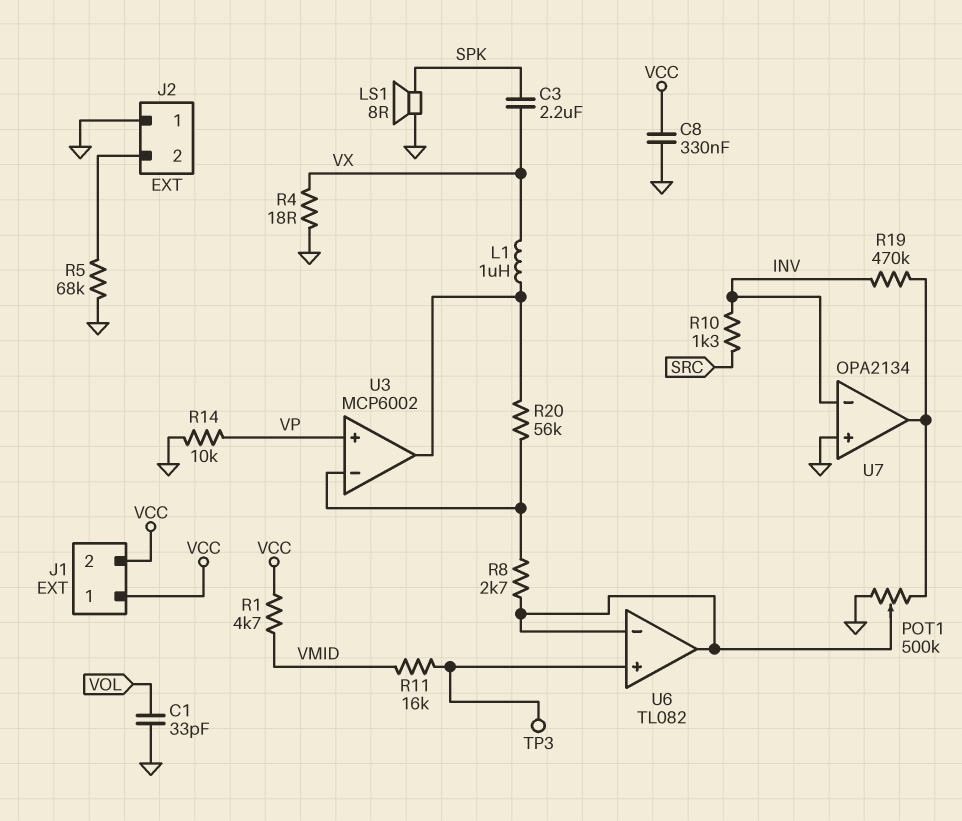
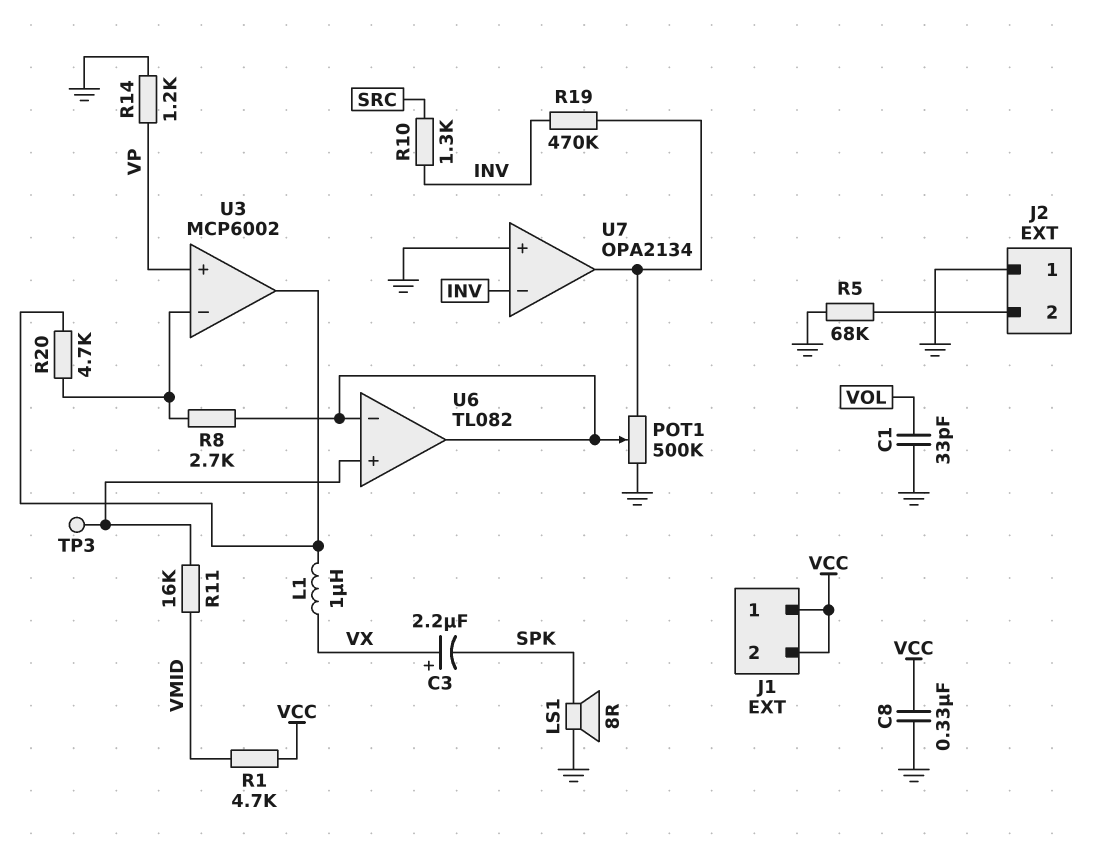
C3: 2.2uF (SPK, VX) -> 2.2uF (plus VX, minus SPK)
R4: 18 (GND, VX) -> none
R14: 10k (GND, VP) -> 1.2k (GND, VP)
R20: 56k (U3/in-, U3/out) -> 4.7k (U3/in-, U3/out)

